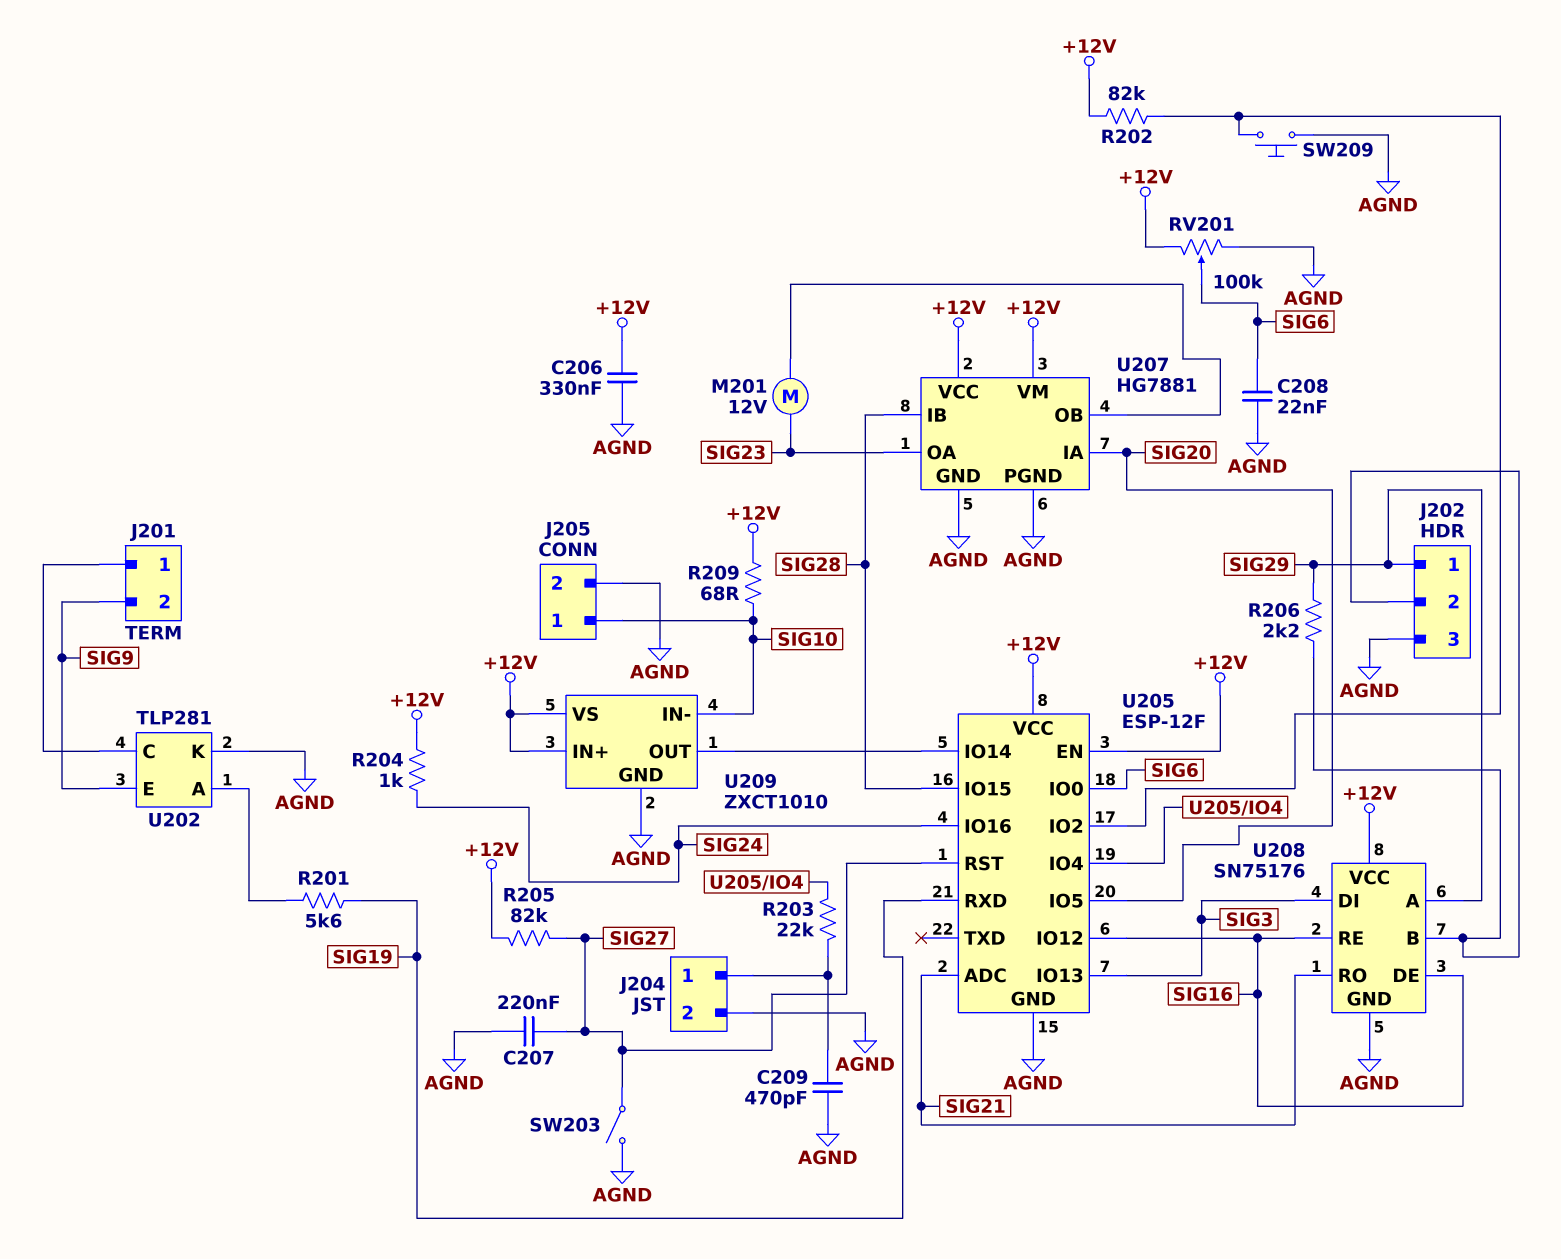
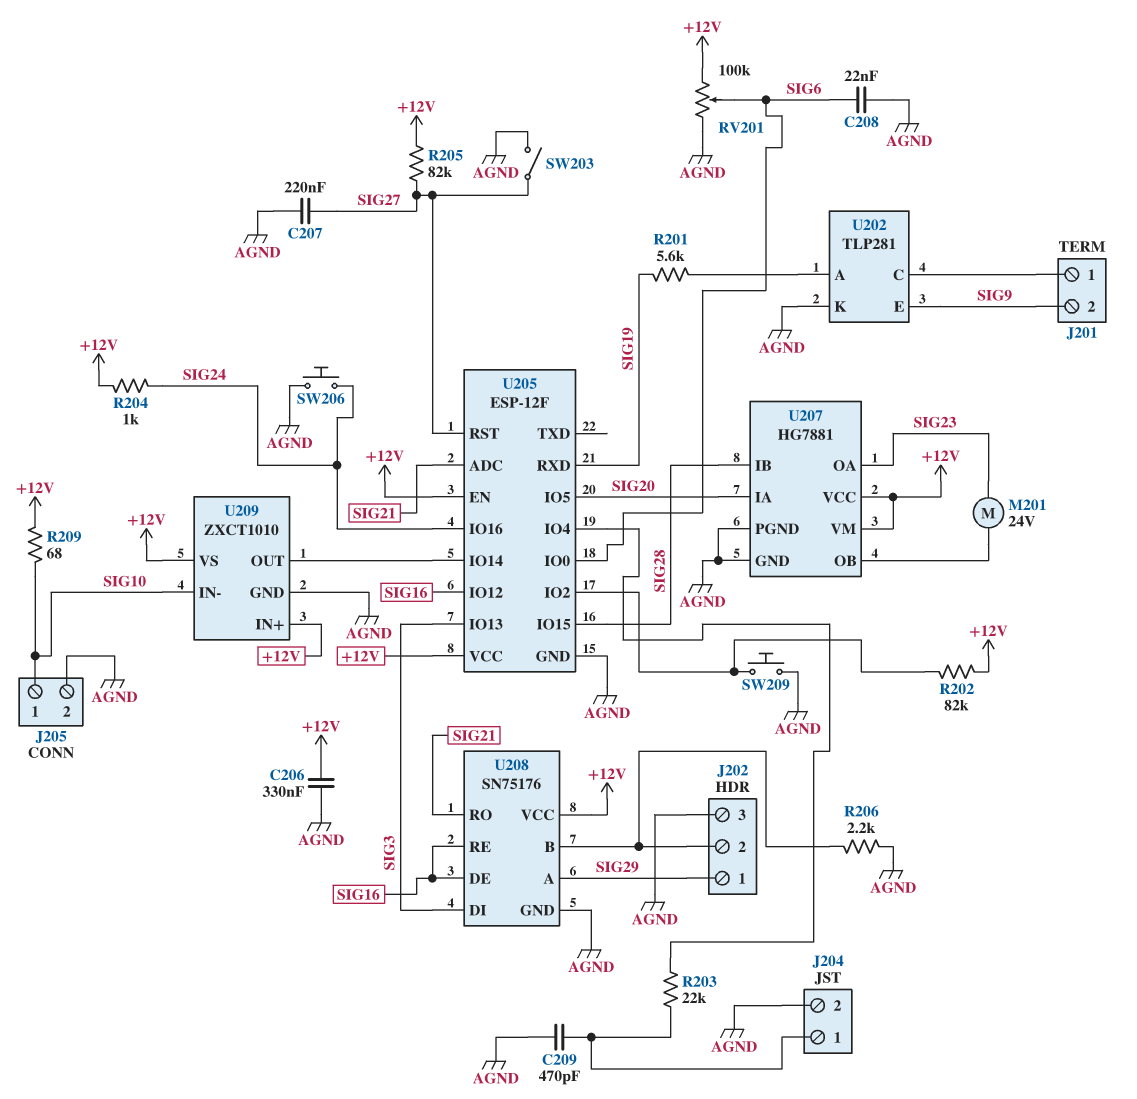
M201: motor 12V (SIG23, U207/OB) -> motor 24V (SIG23, U207/OB)
R206: 2.2k (J202/2, SIG29) -> 2.2k (AGND, J202/2)
SW206: none -> button (AGND, SIG24)

